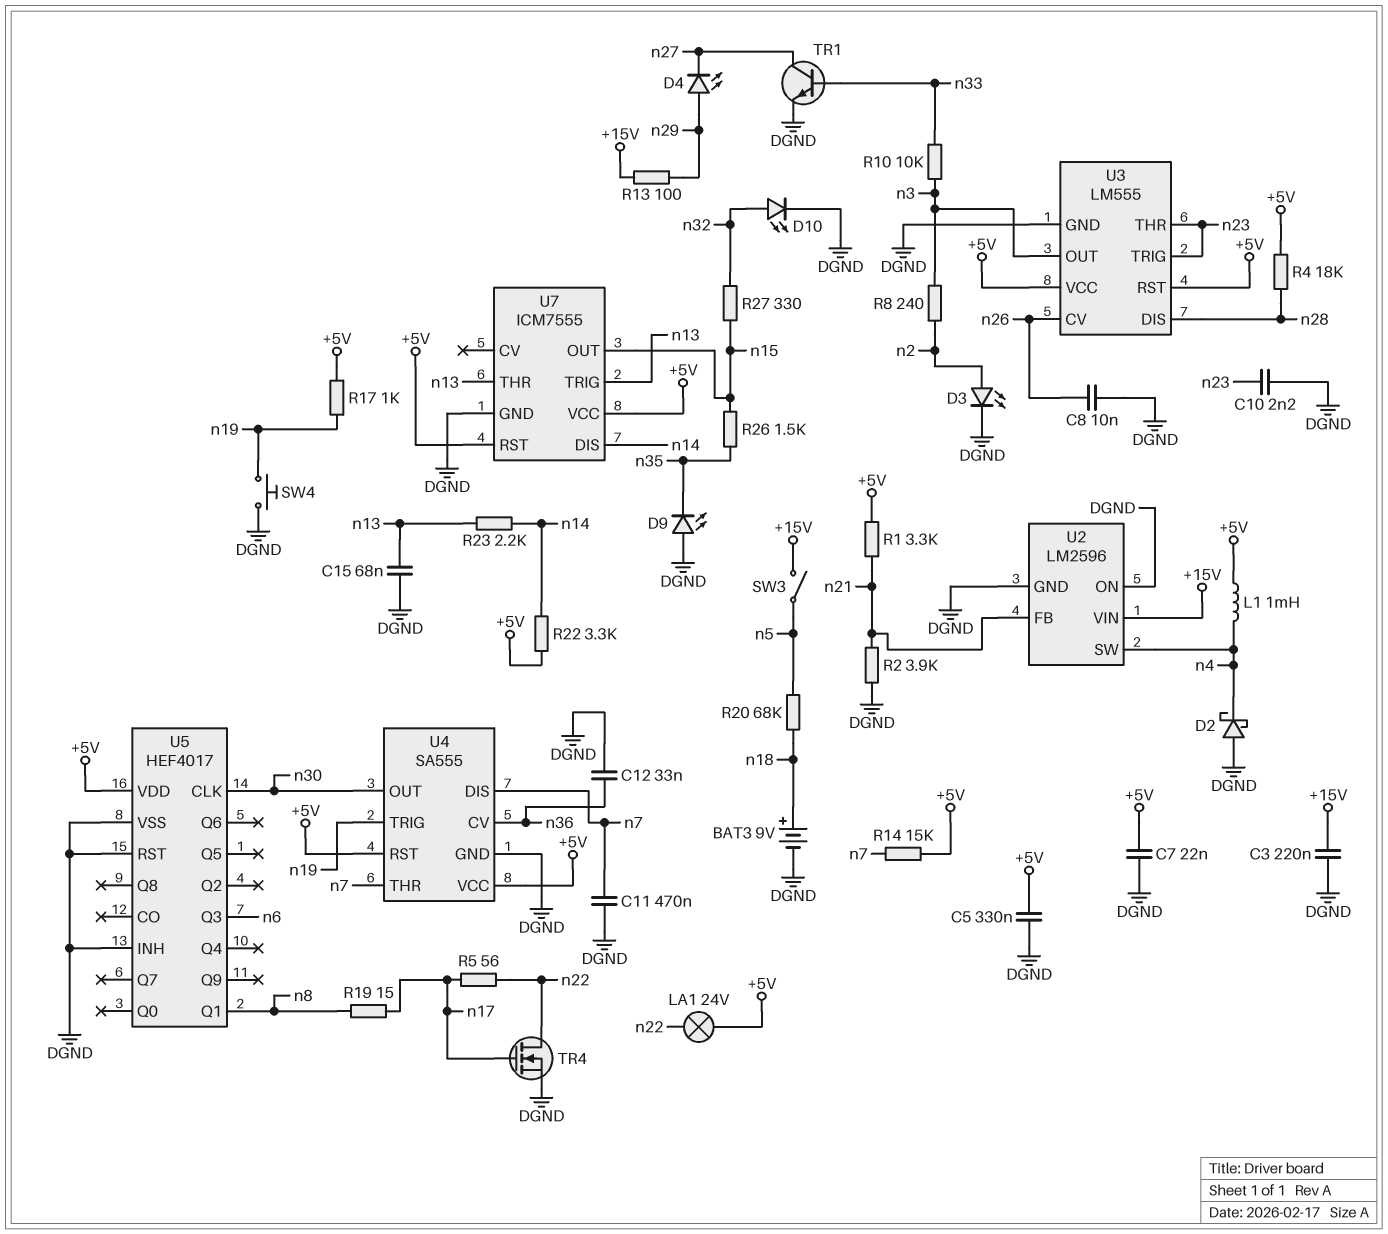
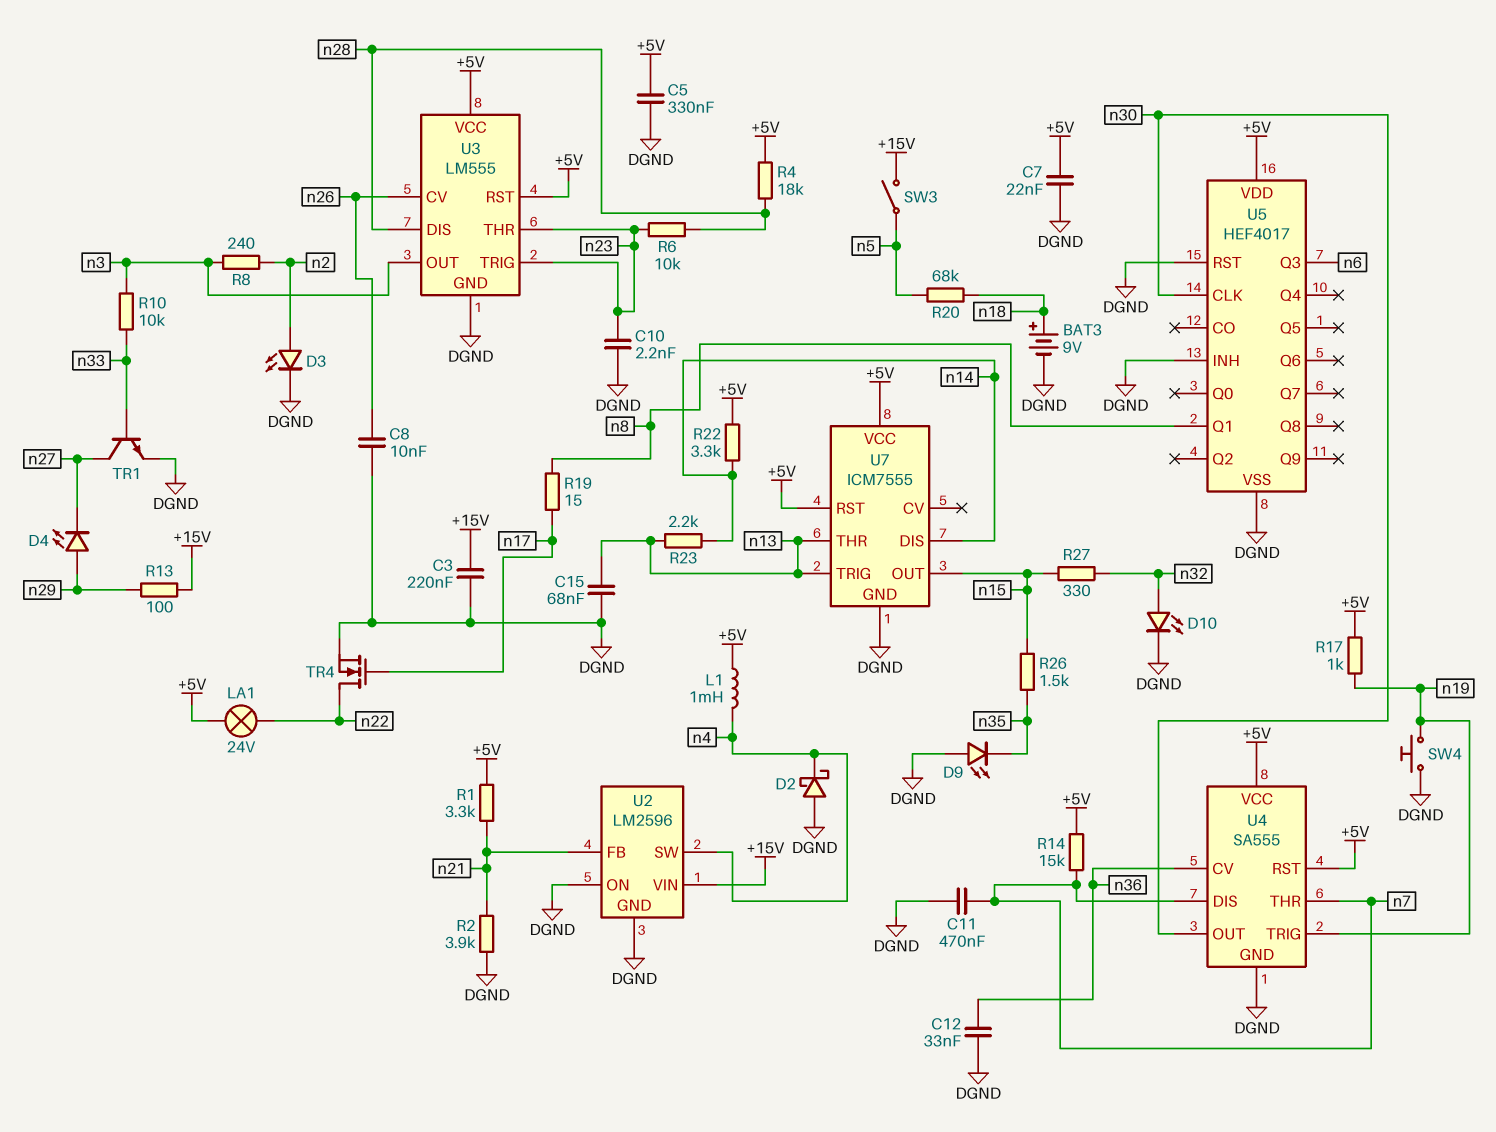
R5: 56 (n17, n22) -> none
R6: none -> 10k (n23, n28)

